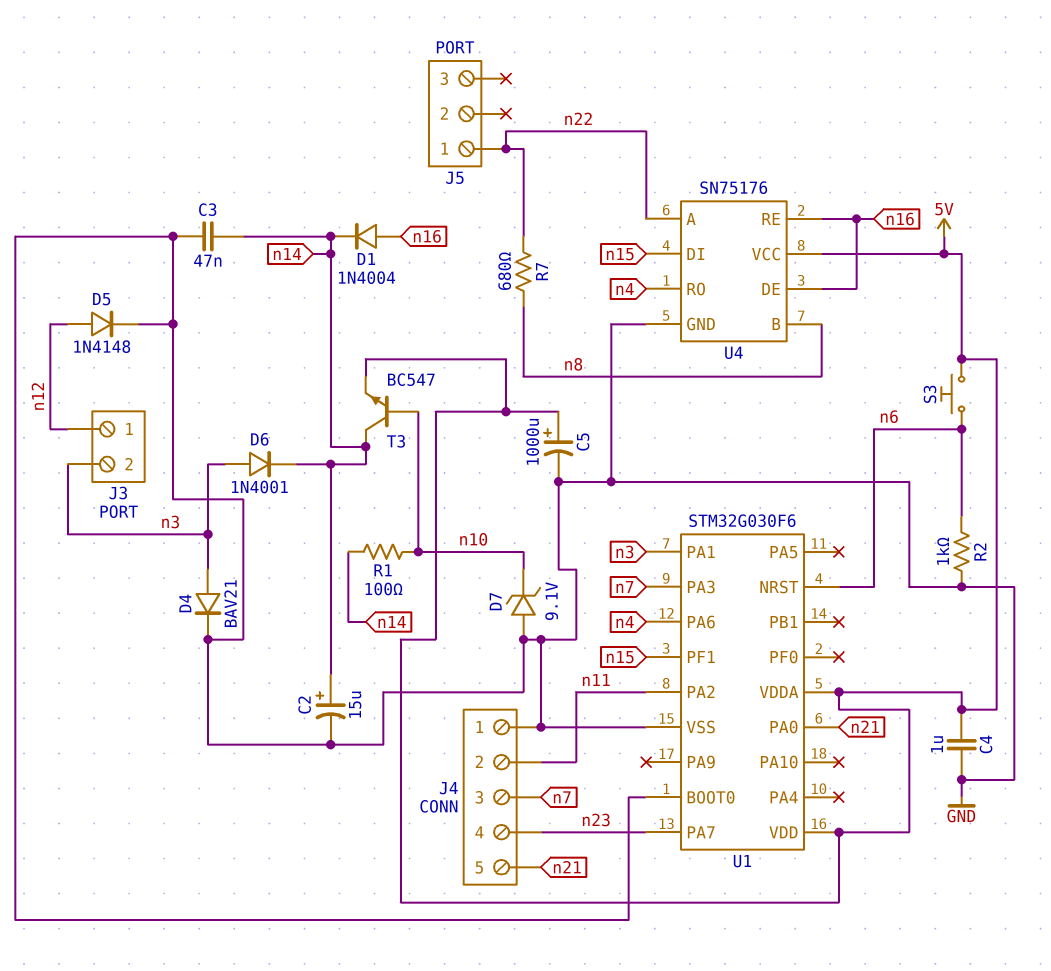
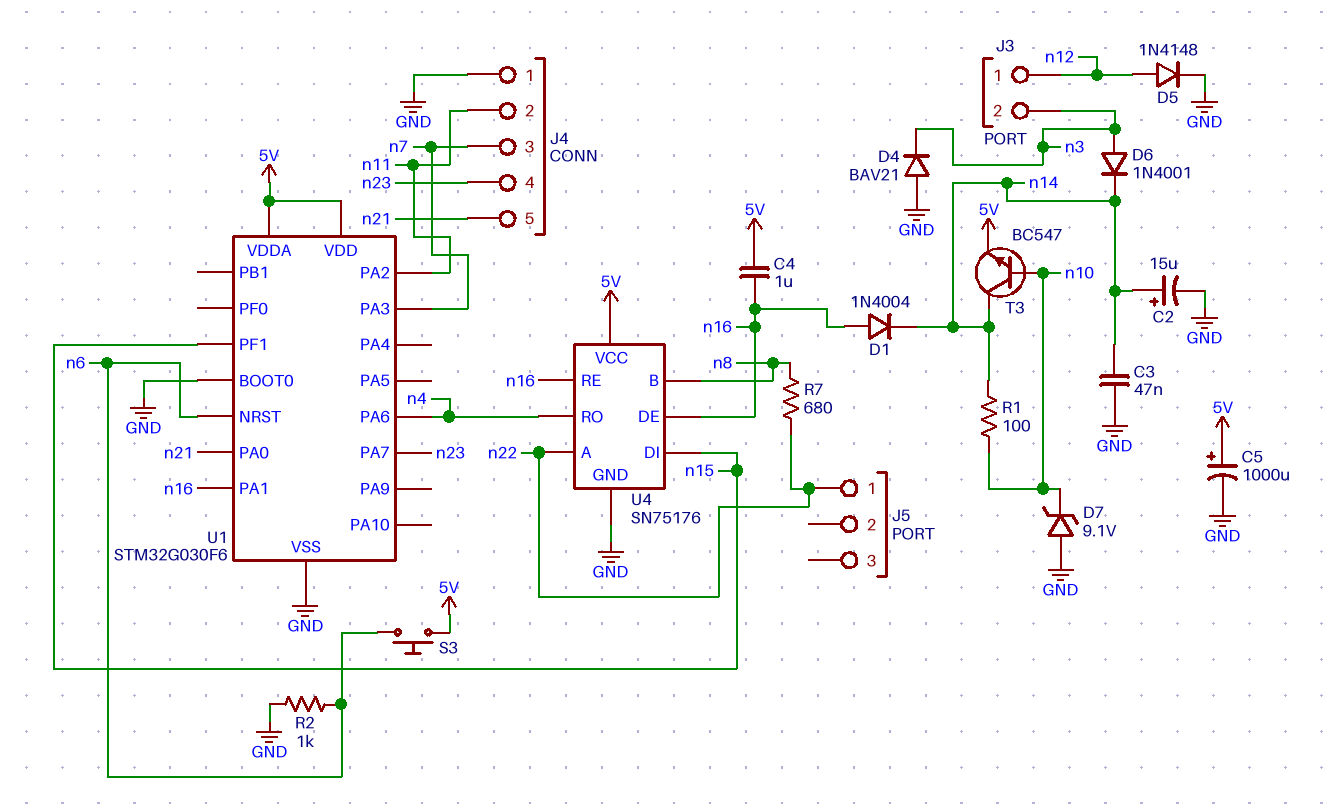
C4: 1uF (5V, GND) -> 1uF (5V, n16)
D4: diode BAV21 (A n3, K GND) -> diode BAV21 (A GND, K n3)
U1 pin PA1: n3 -> n16

